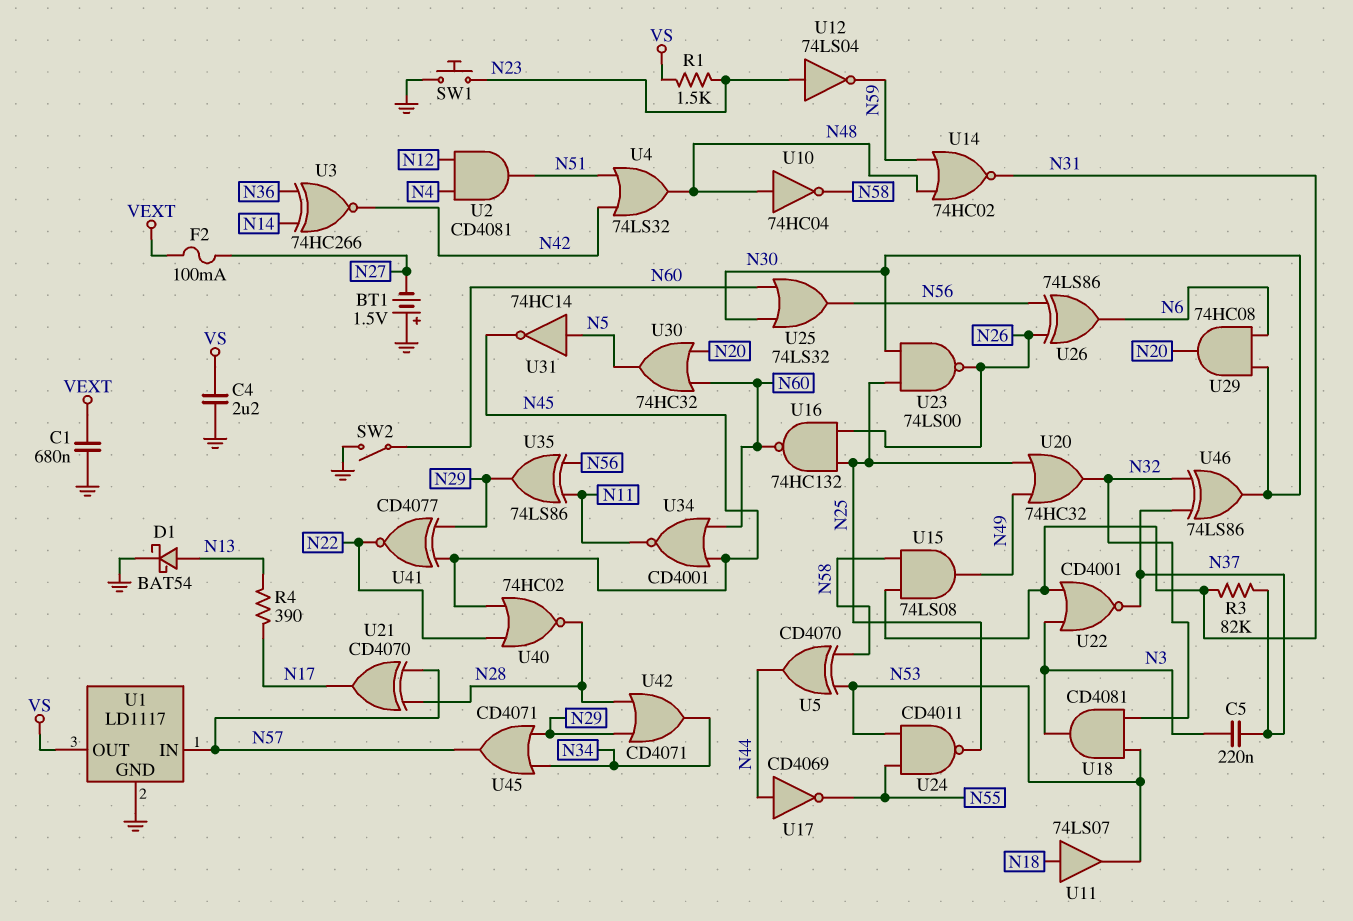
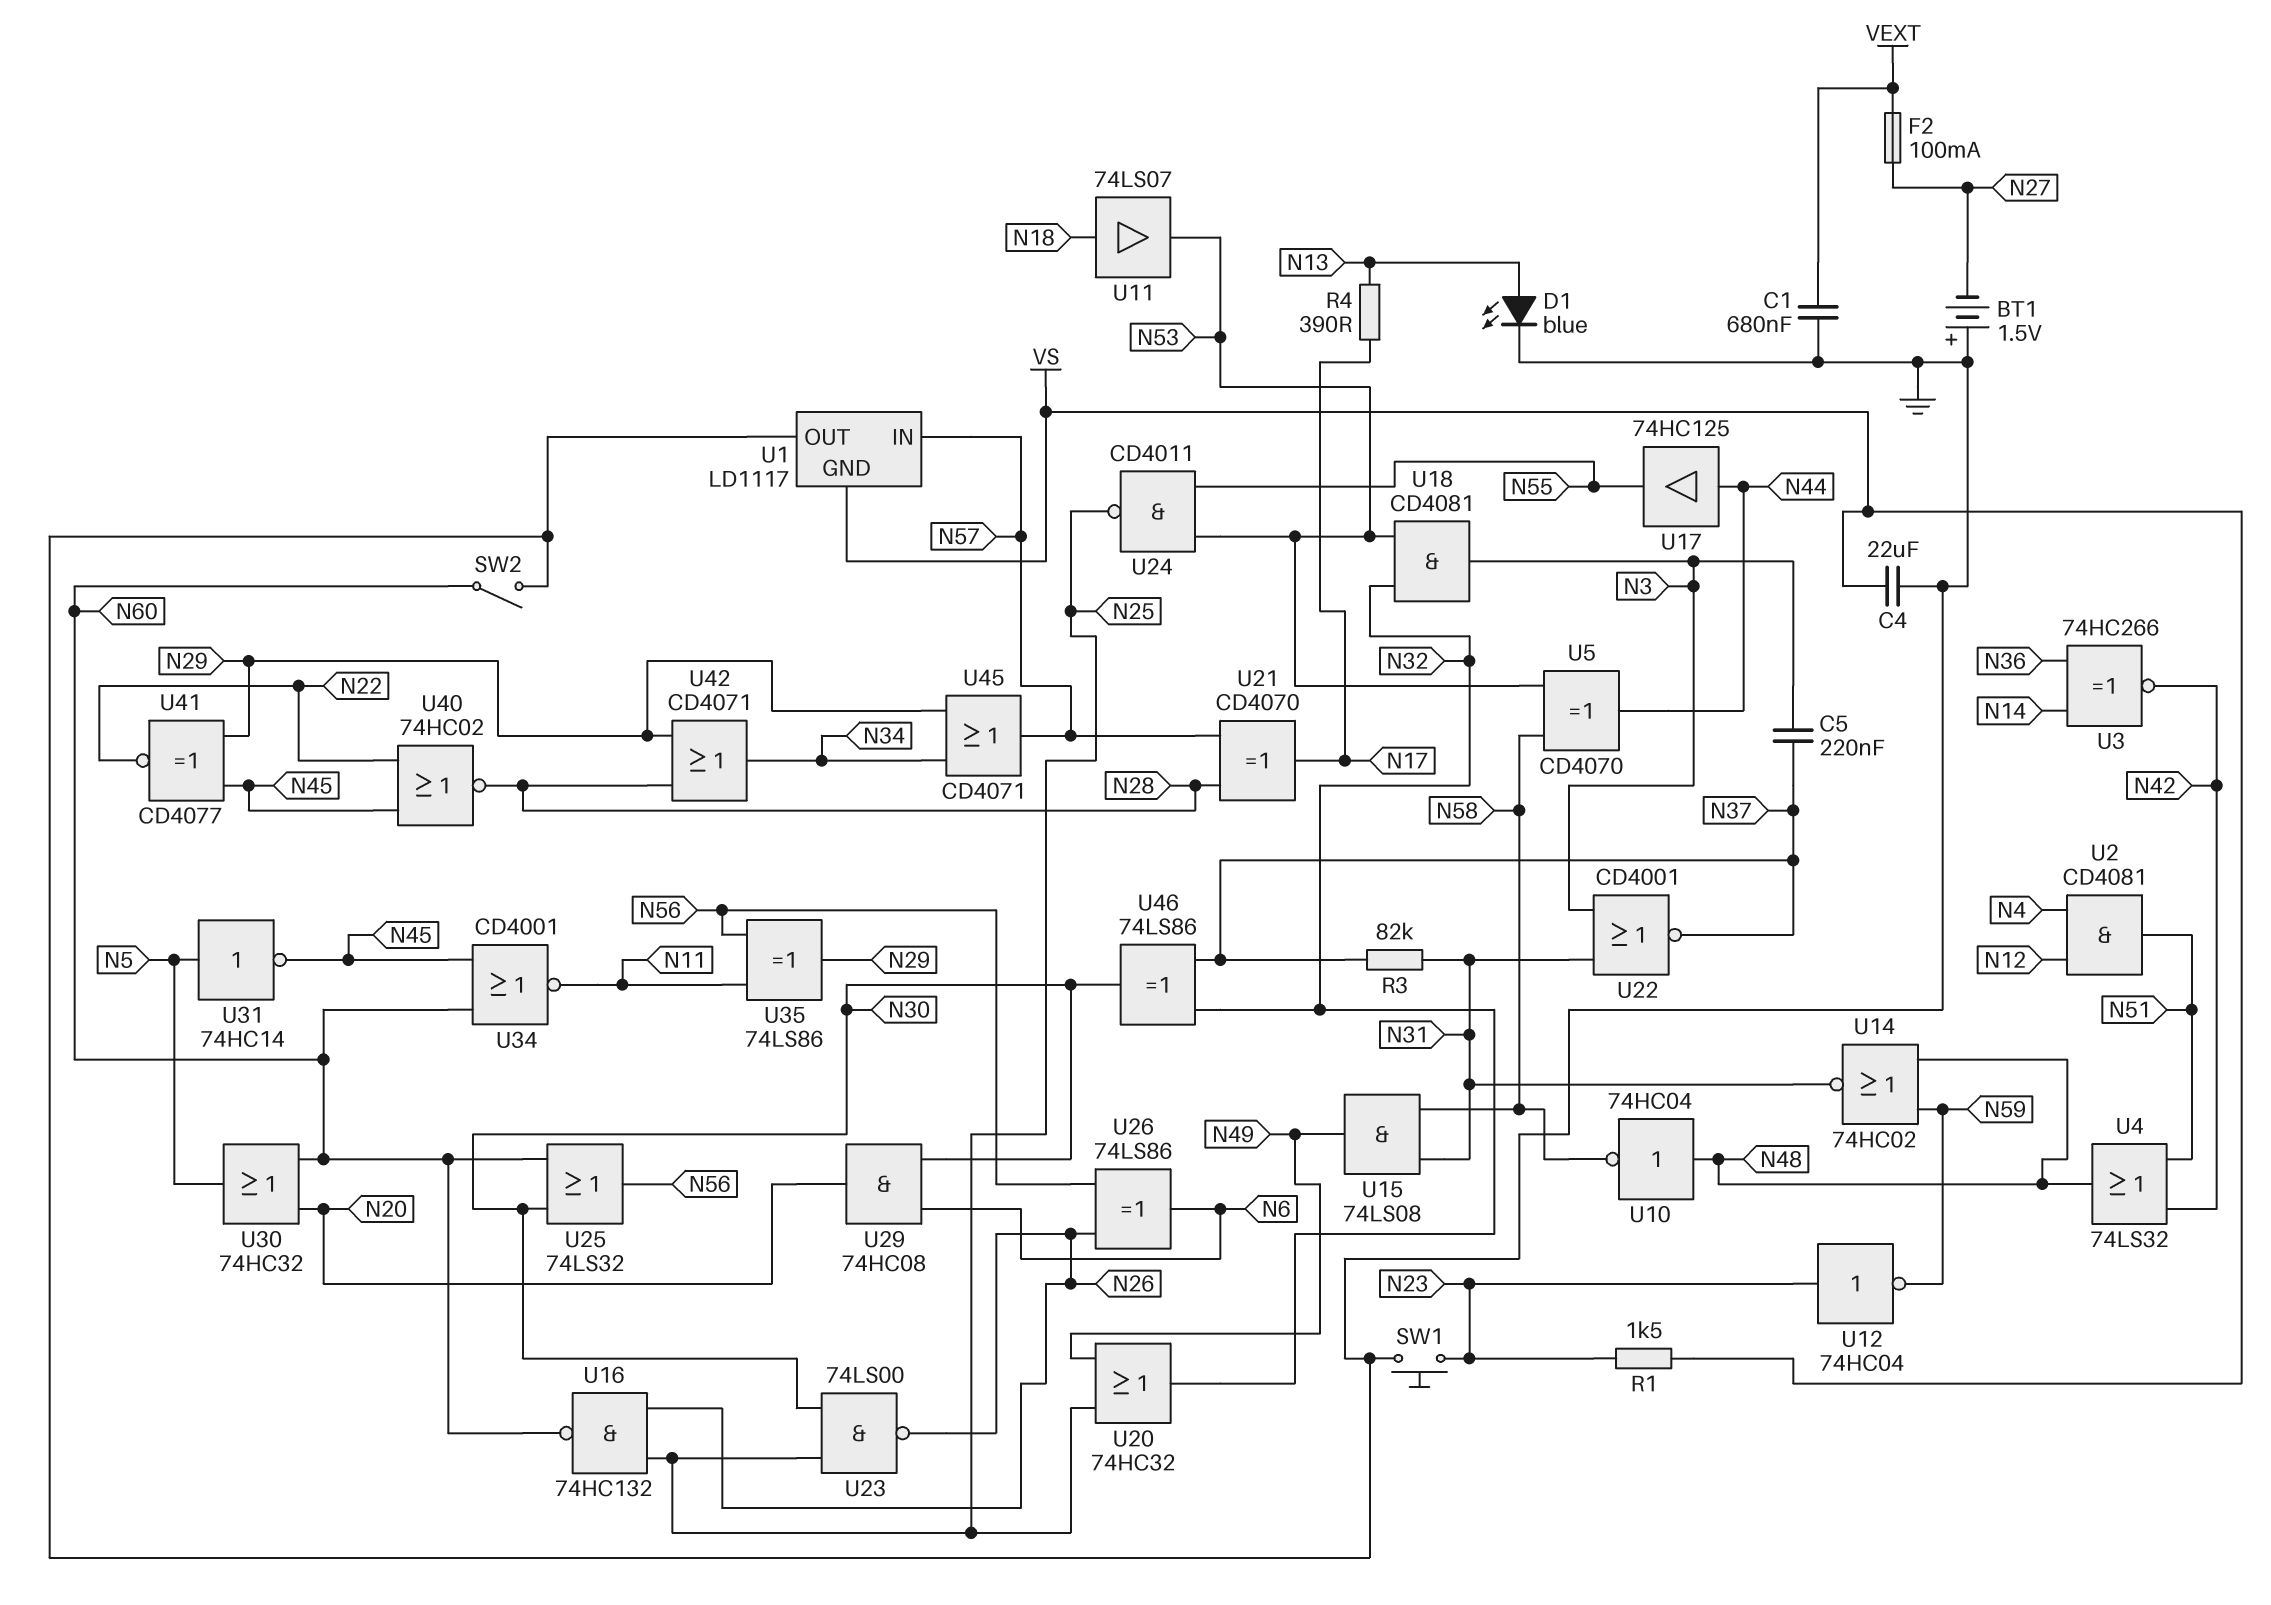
C4: 2.2uF (GND, VS) -> 22uF (GND, VS)
D1: schottky BAT54 (A N13, K GND) -> LED blue (A N13, K GND)
U1 pin GND: GND -> VS
U1 pin OUT: VS -> GND
U12: NOT 74LS04 (in N23, out N59) -> NOT 74HC04 (in N23, out N59)
U17: NOT CD4069 (in N44, out N55) -> buffer 74HC125 (in N44, out N55)

